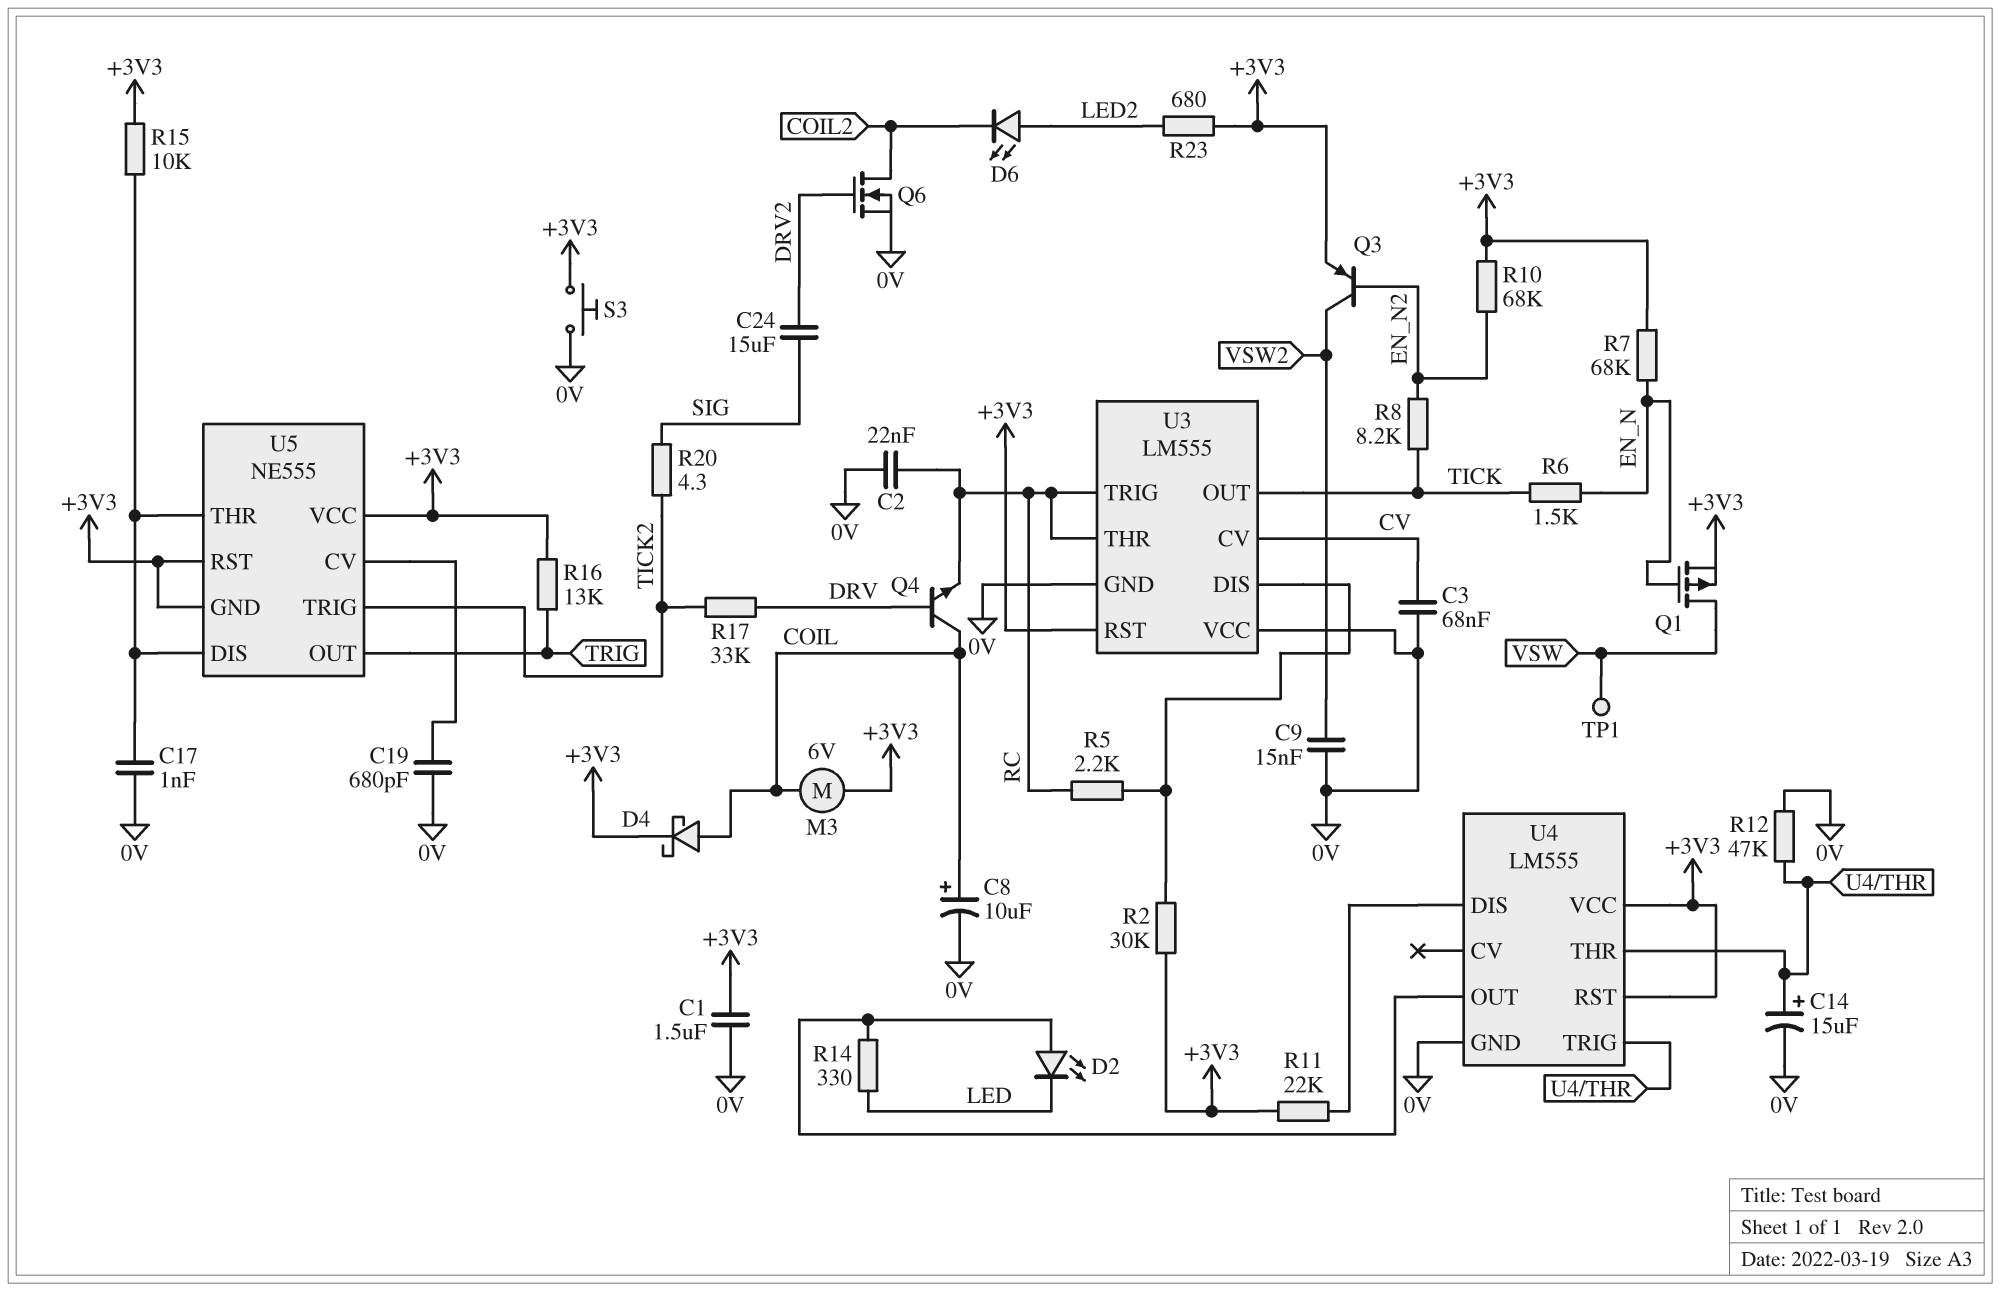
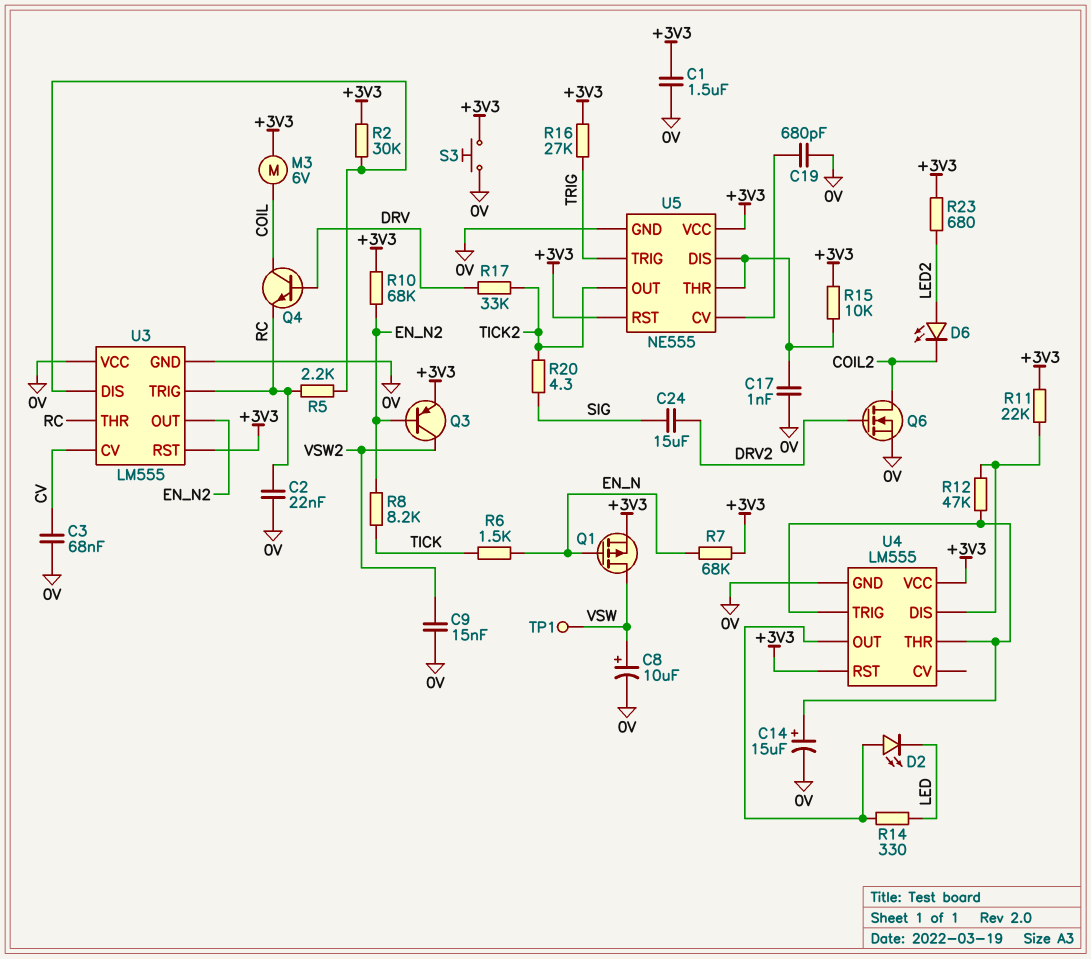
C8: 10uF (plus COIL, minus 0V) -> 10uF (plus VSW, minus 0V)
D4: schottky (A COIL, K +3V3) -> none
R12: 47k (0V, U4/THR) -> 47k (U4/DIS, U4/THR)
R16: 13k (+3V3, TRIG) -> 27k (+3V3, TRIG)
U3 pin OUT: TICK -> EN_N2
U5 pin GND: +3V3 -> 0V
U5 pin OUT: TRIG -> TICK2
U5 pin TRIG: TICK2 -> TRIG

